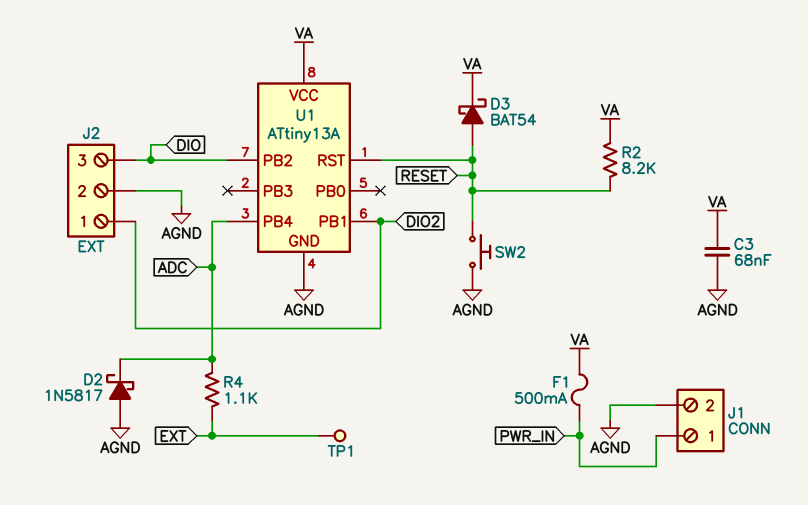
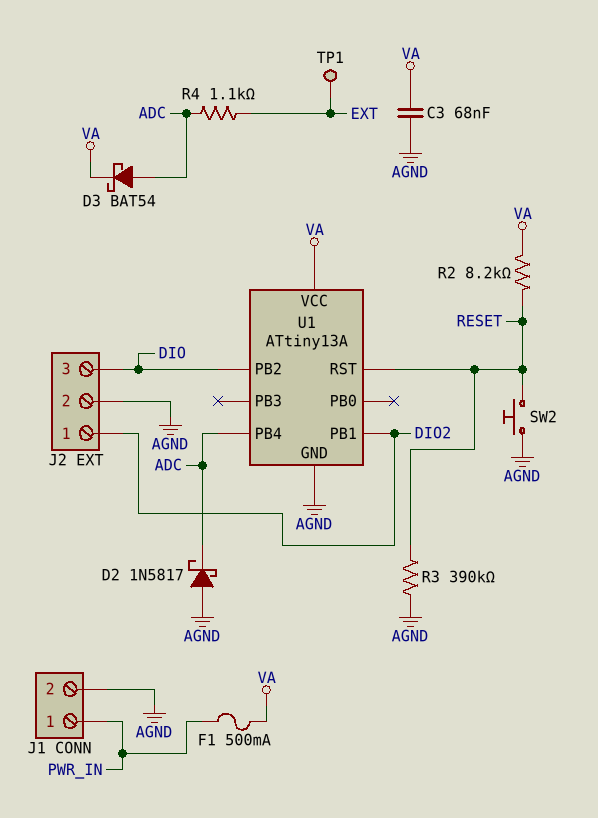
D3: schottky BAT54 (A RESET, K VA) -> schottky BAT54 (A ADC, K VA)
R3: none -> 390k (AGND, RESET)

